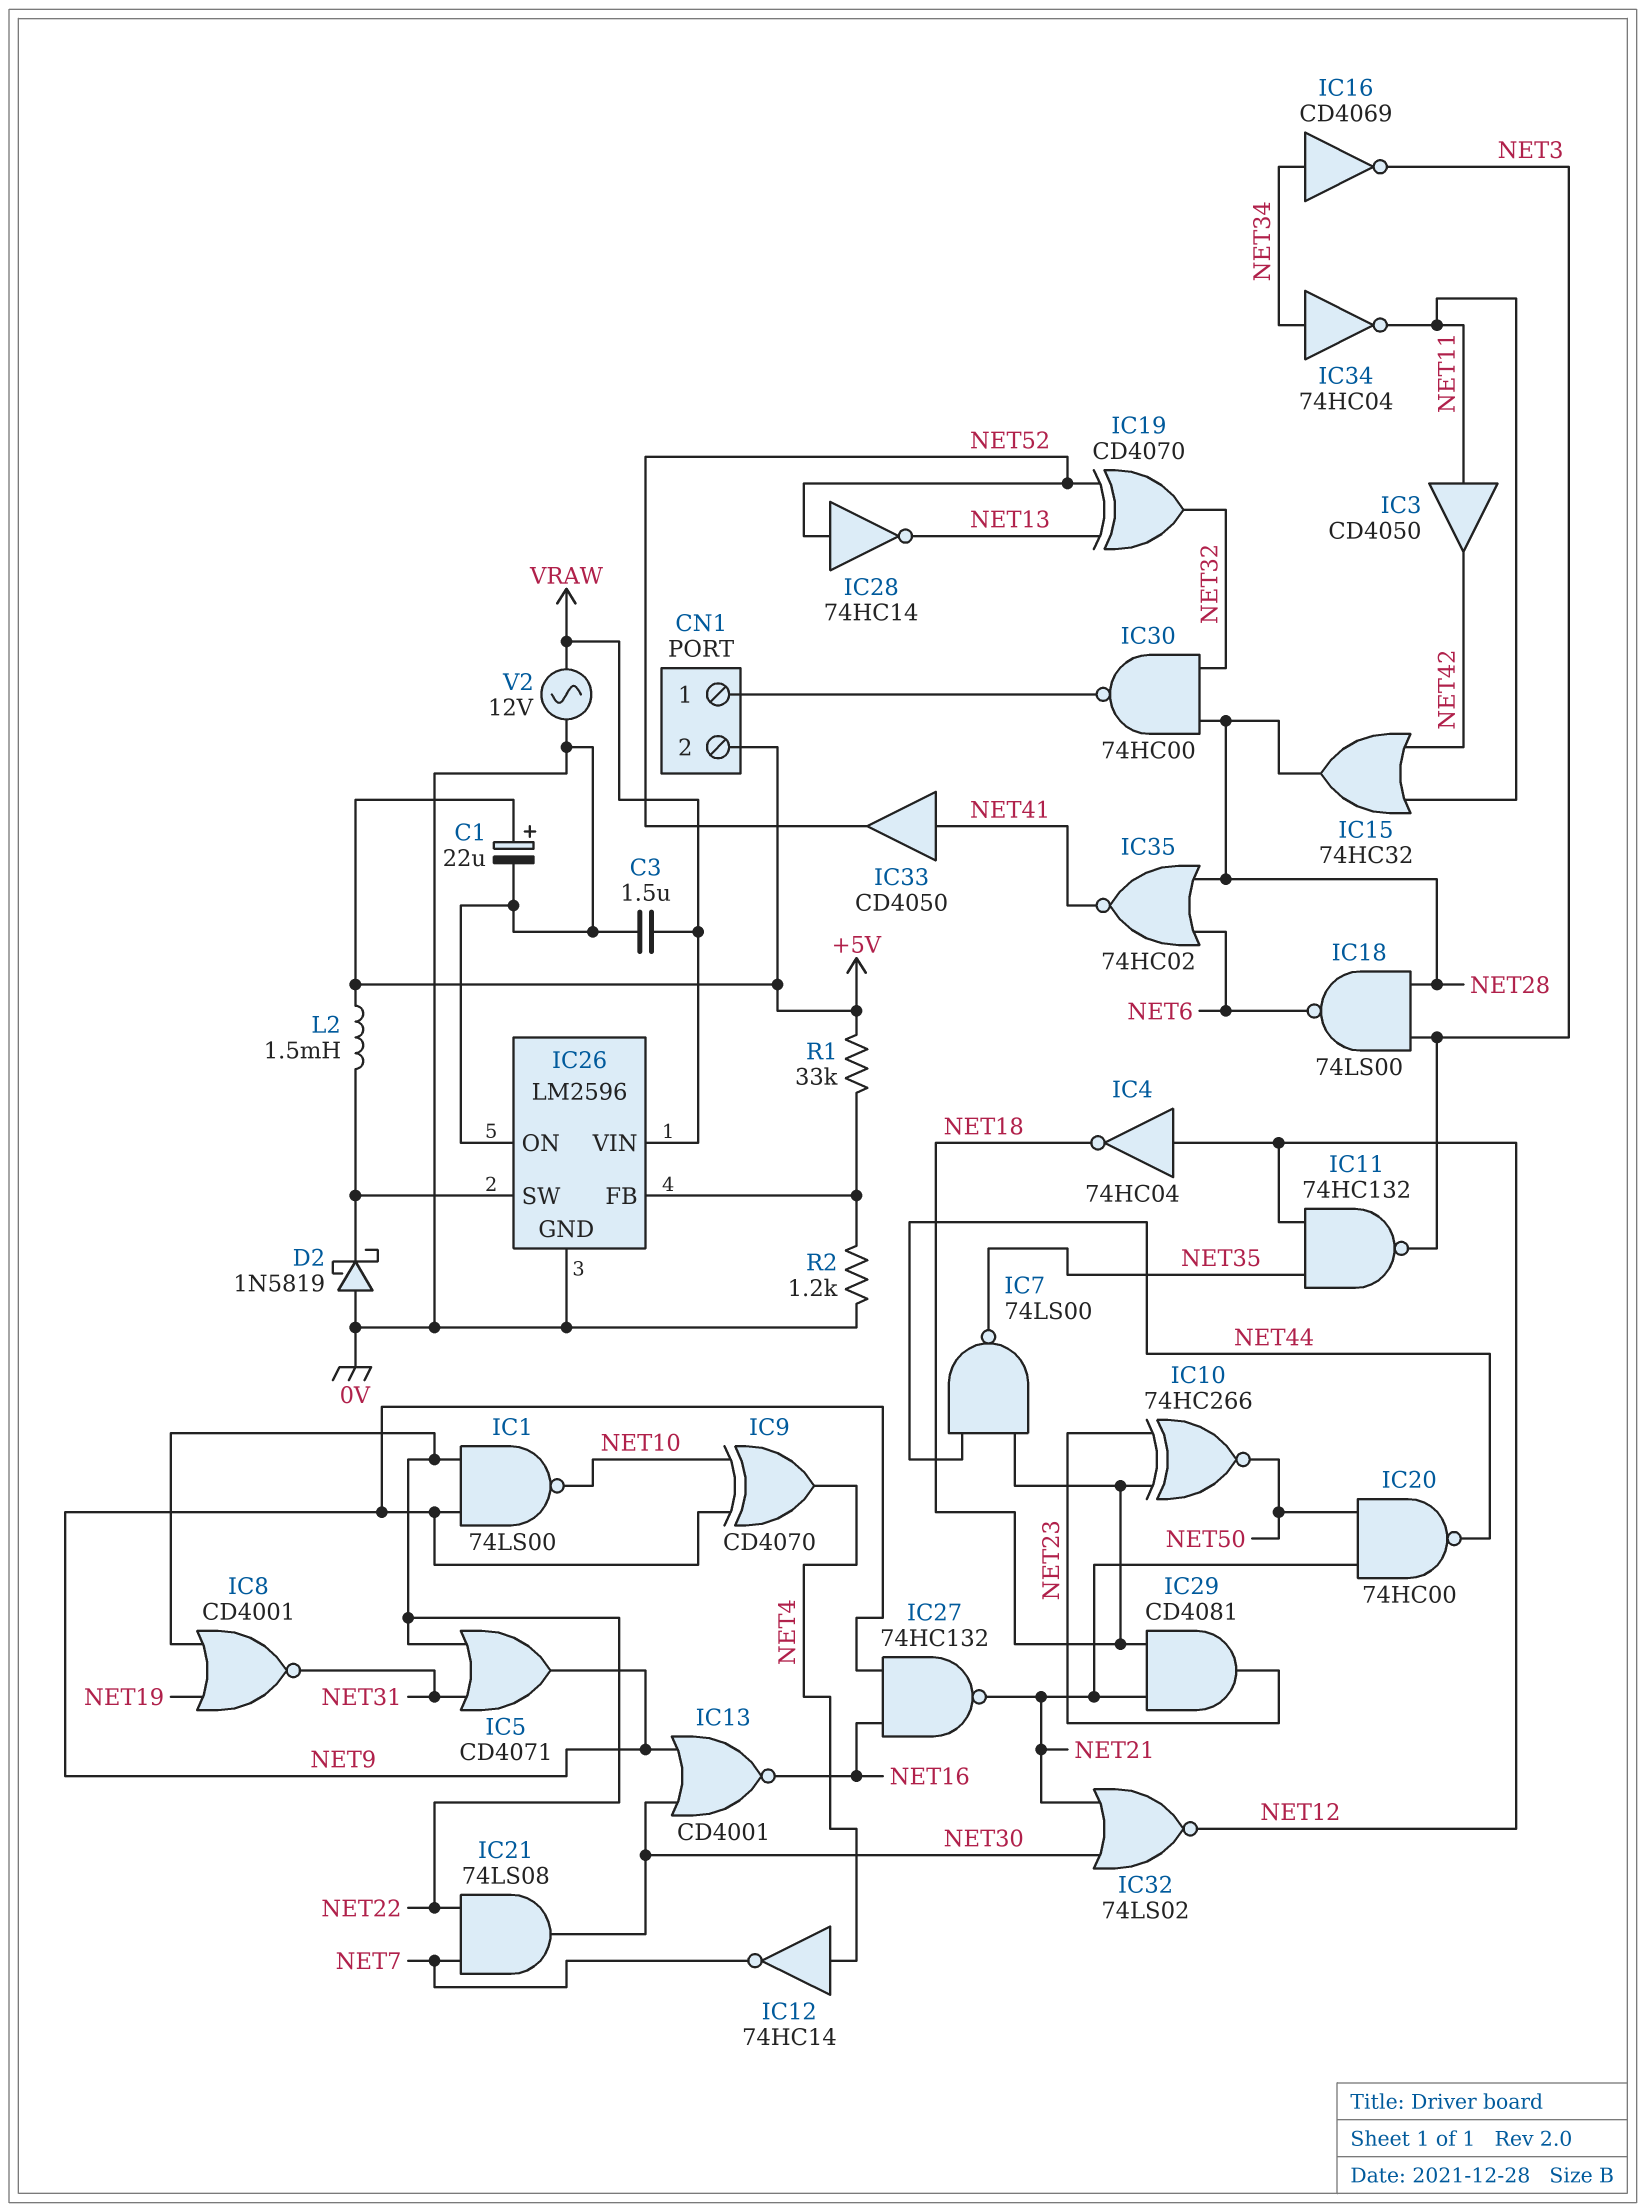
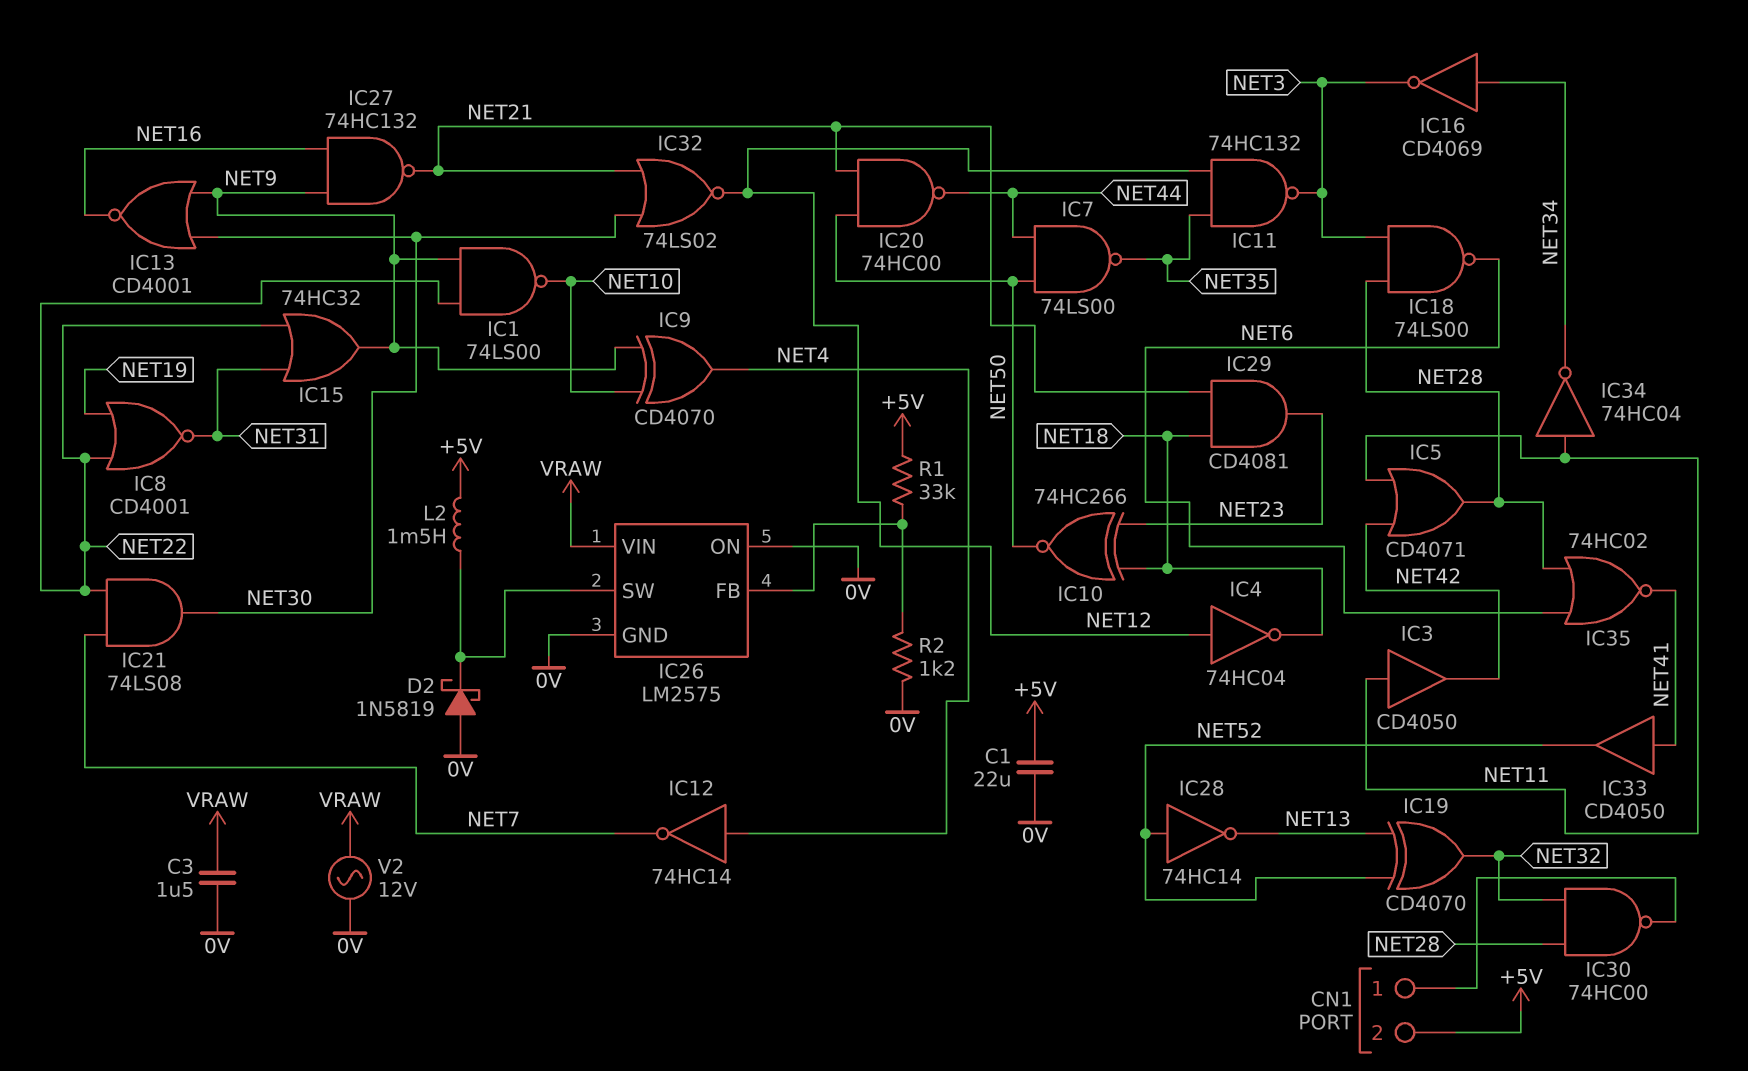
C1: 22uF (plus +5V, minus 0V) -> 22uF (+5V, 0V)
IC5: OR CD4071 (in NET22, in NET31, out NET9) -> OR CD4071 (in NET11, in NET42, out NET28)
IC7: NAND 74LS00 (in NET18, in NET44, out NET35) -> NAND 74LS00 (in NET44, in NET50, out NET35)
IC15: OR 74HC32 (in NET11, in NET42, out NET28) -> OR 74HC32 (in NET22, in NET31, out NET9)
IC26: LM2596 -> LM2575
IC34: NOT 74HC04 (in NET34, out NET11) -> NOT 74HC04 (in NET11, out NET34)

